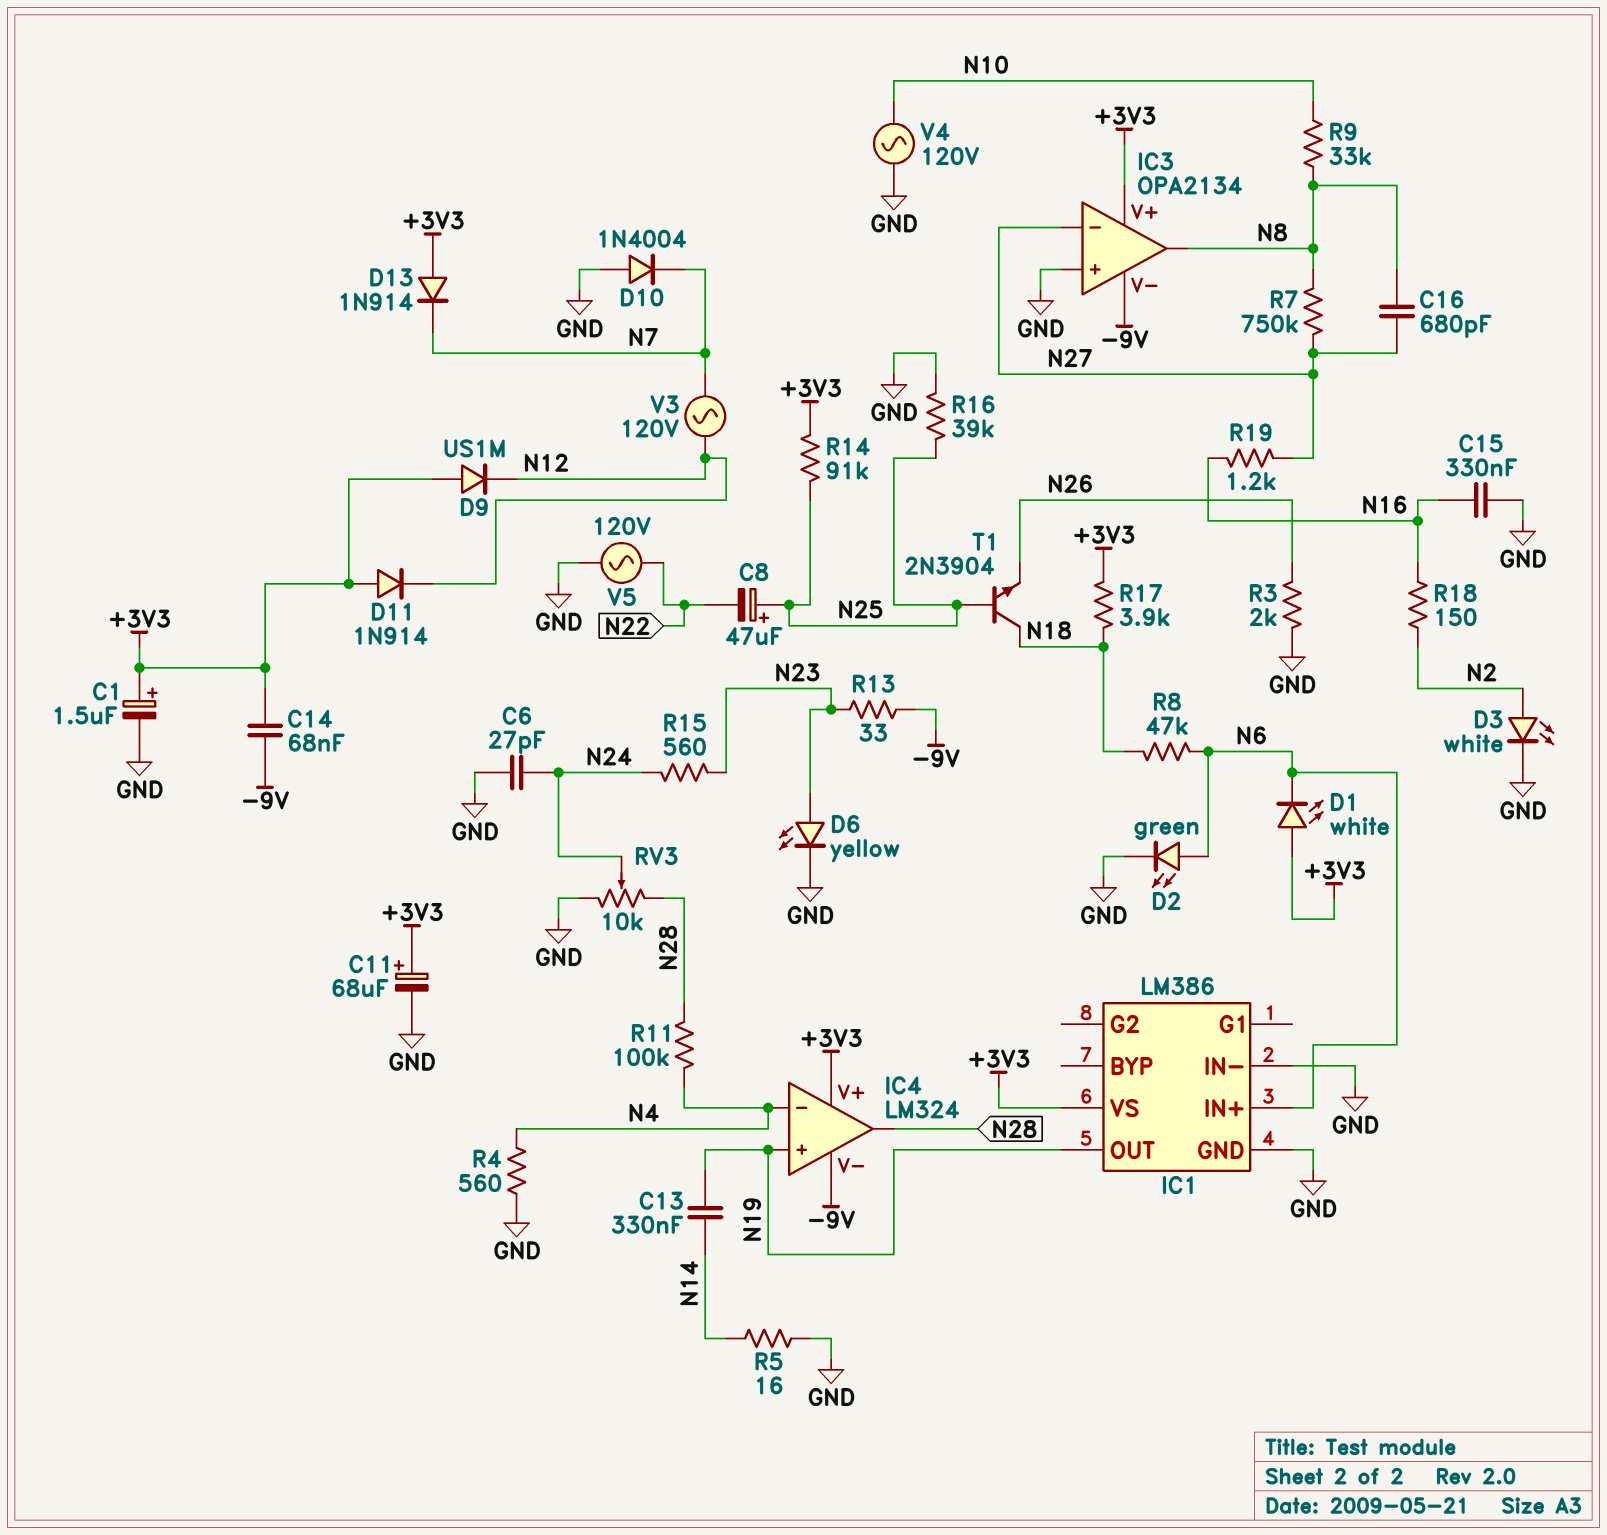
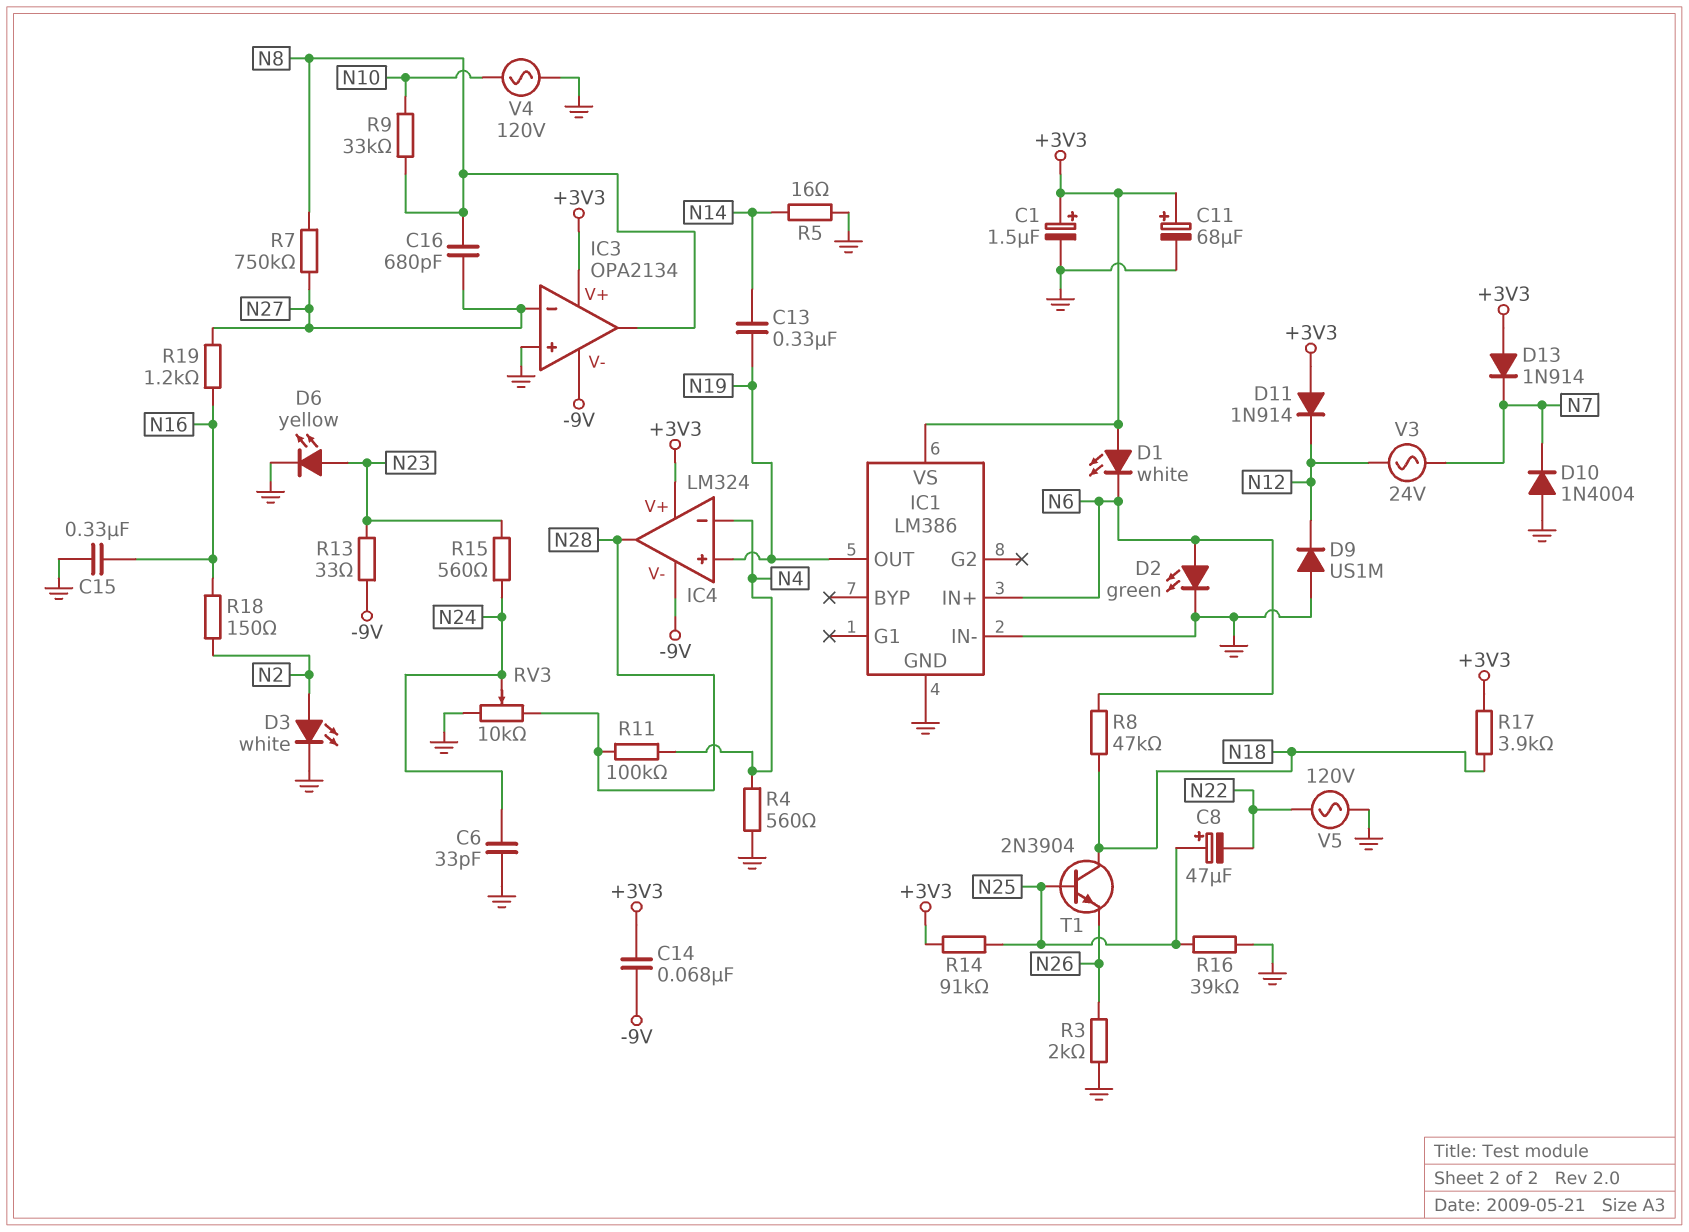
C6: 27pF (GND, N24) -> 33pF (GND, N24)
D9: diode US1M (A +3V3, K N12) -> diode US1M (A GND, K N12)
V3: AC 120V (N7, N12) -> AC 24V (N7, N12)

